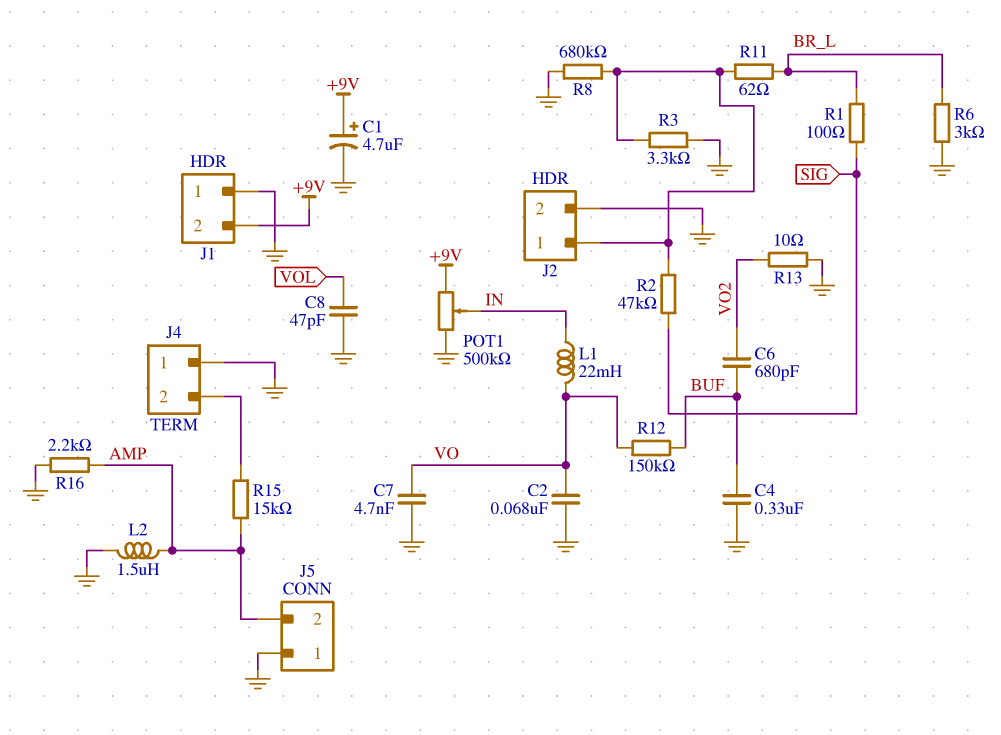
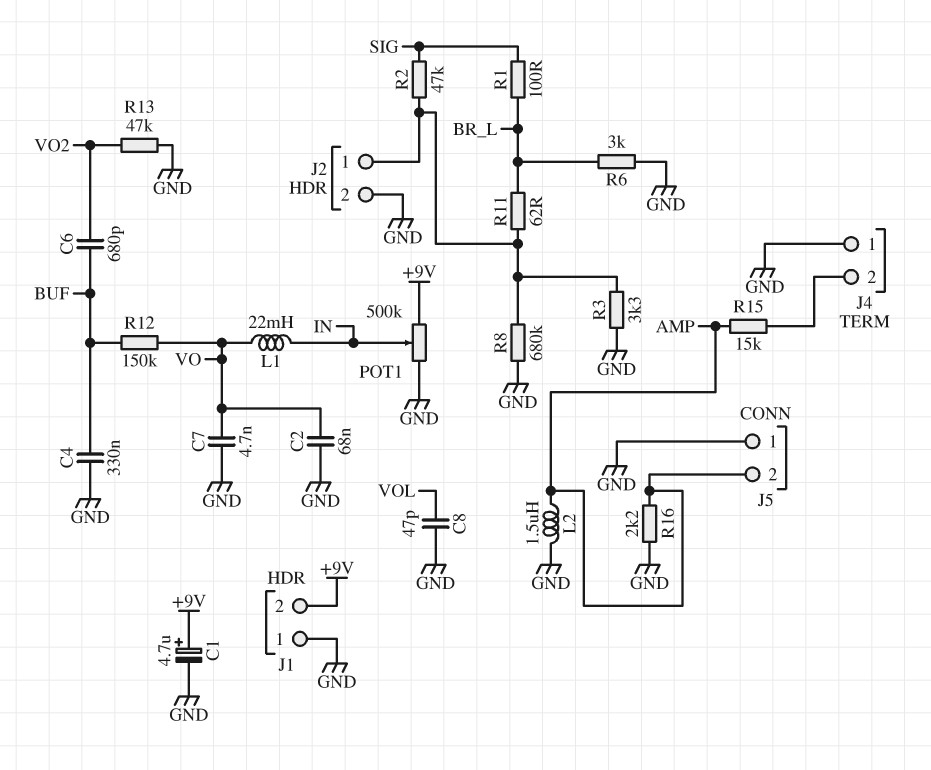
R13: 10 (GND, VO2) -> 47k (GND, VO2)

